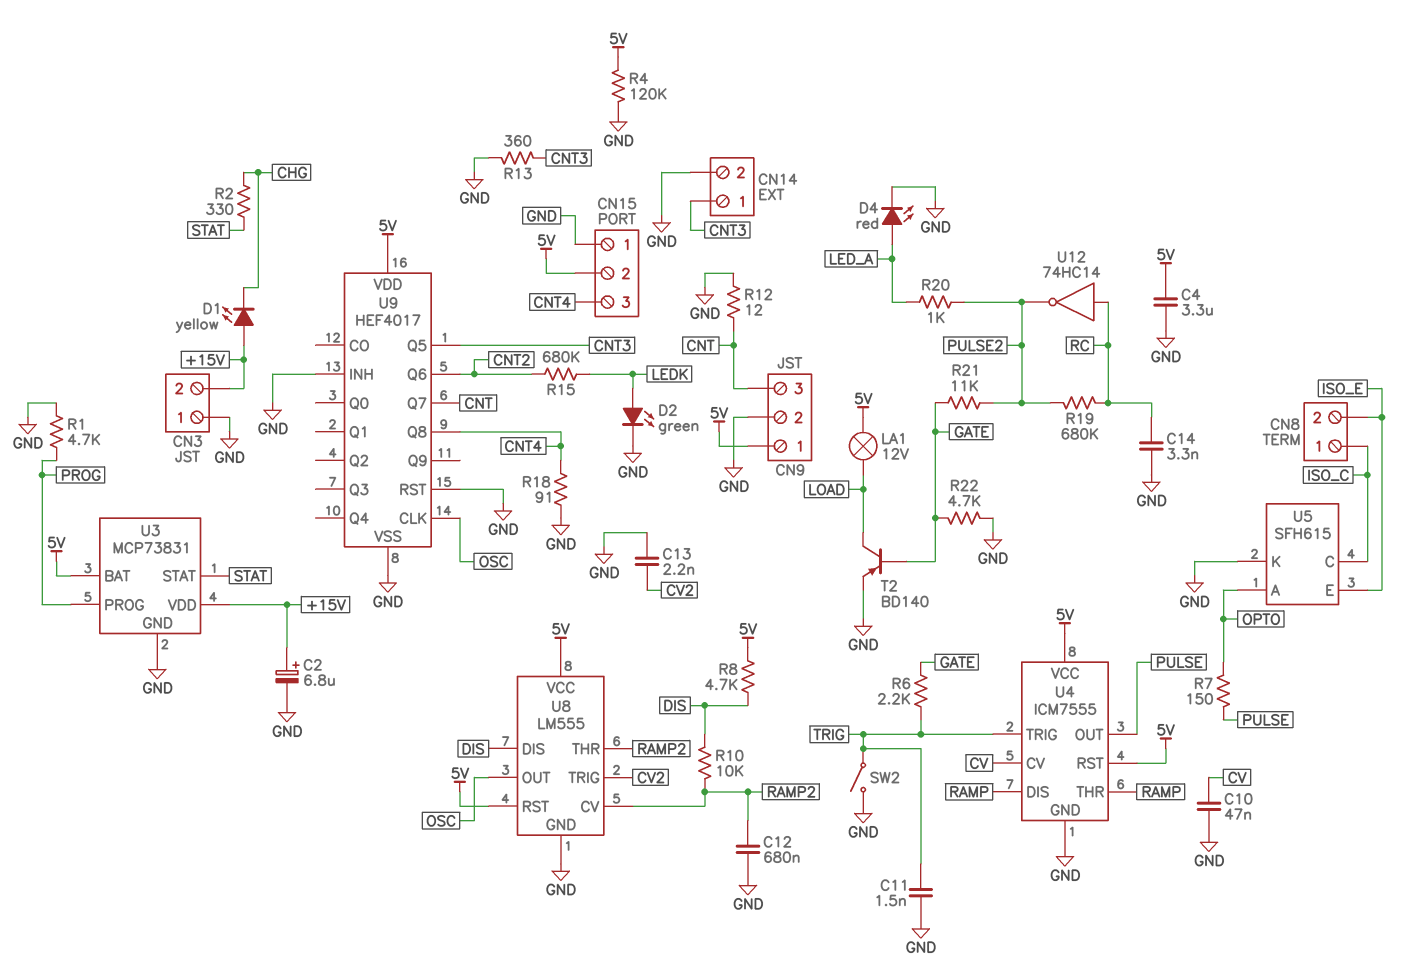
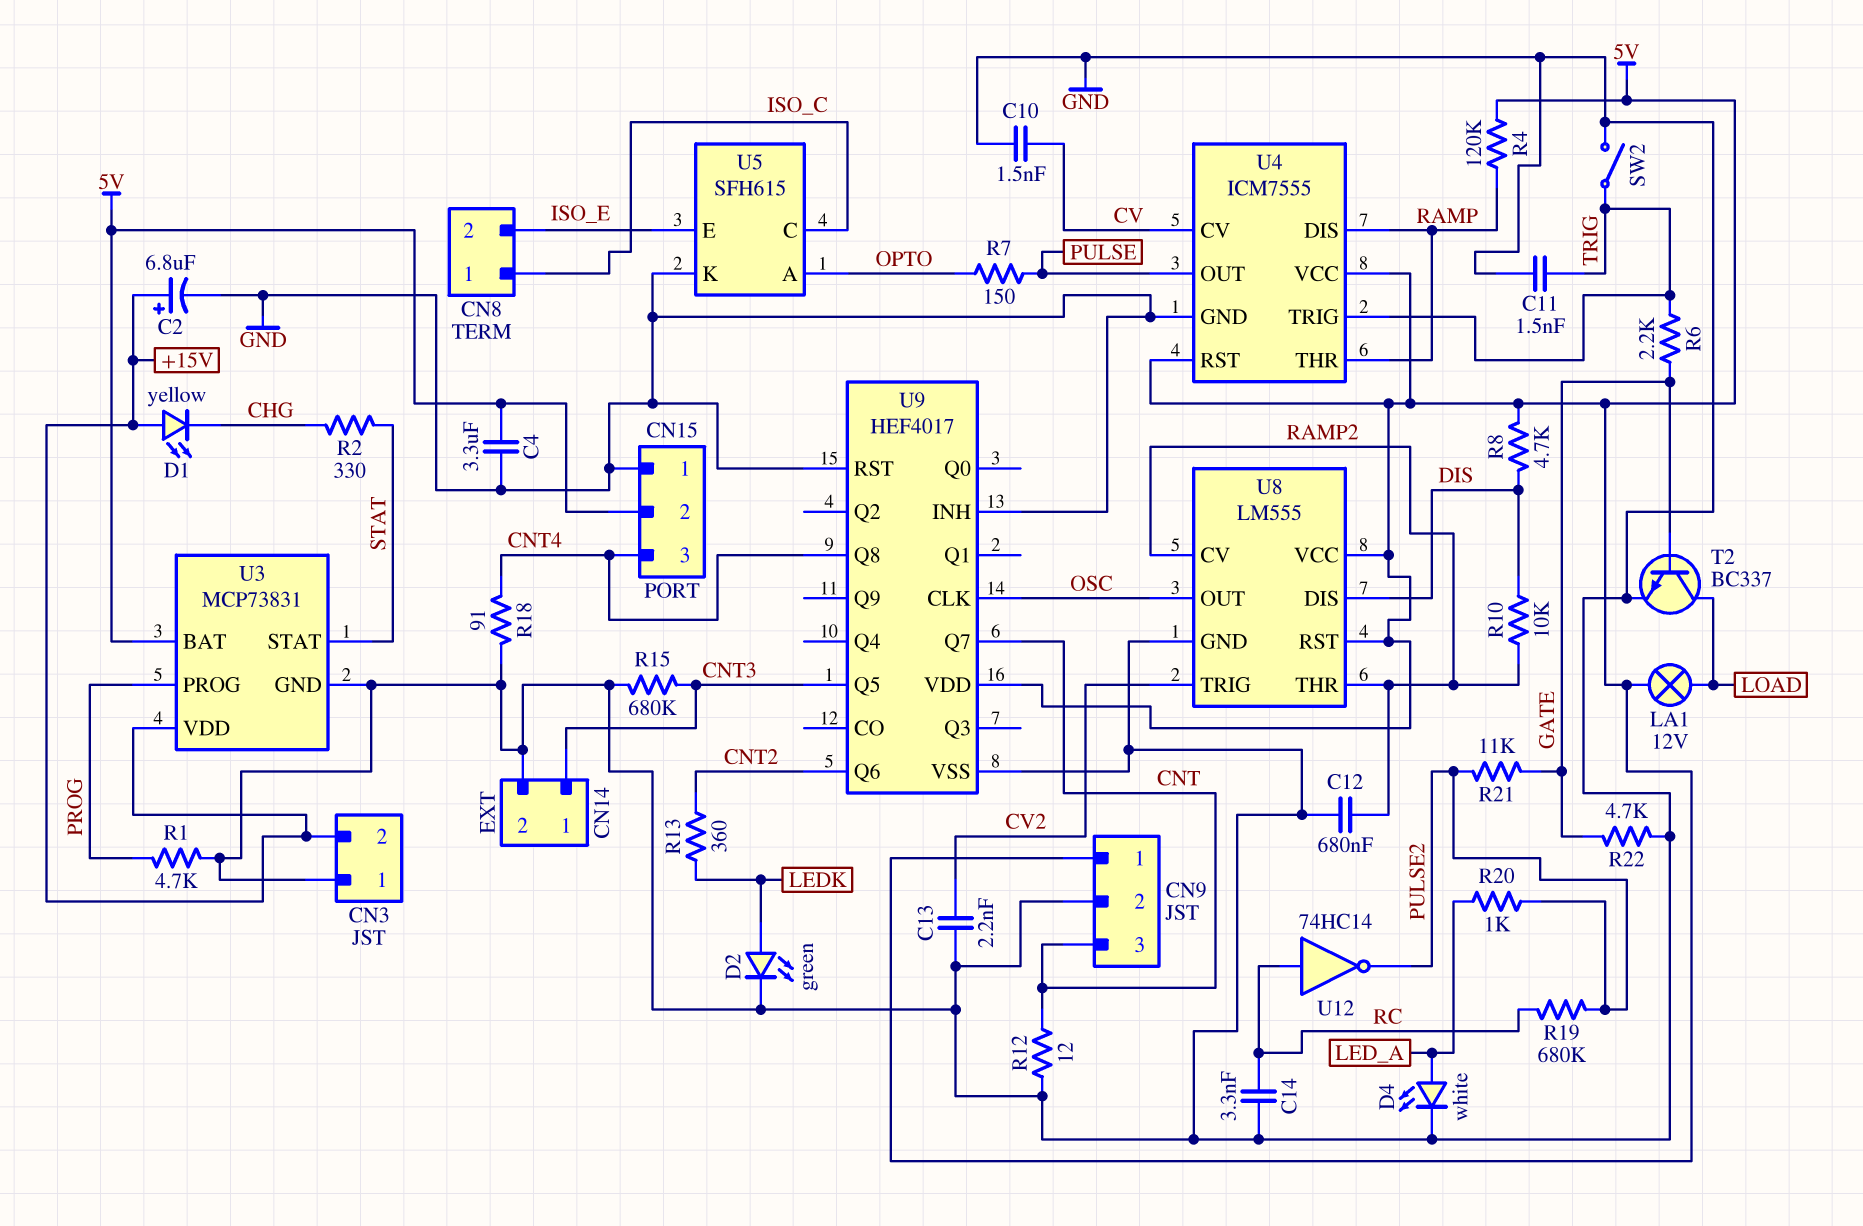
C10: 47nF (CV, GND) -> 1.5nF (CV, GND)
D4: LED red (A LED_A, K GND) -> LED white (A LED_A, K GND)
R4: 120k (5V, GND) -> 120k (5V, RAMP)
R13: 360 (CNT3, GND) -> 360 (CNT2, LEDK)
R15: 680k (CNT2, LEDK) -> 680k (CNT3, GND)
T2: PNP BD140 (B GATE, C LOAD, E GND) -> NPN BC337 (B GATE, C LOAD, E GND)

